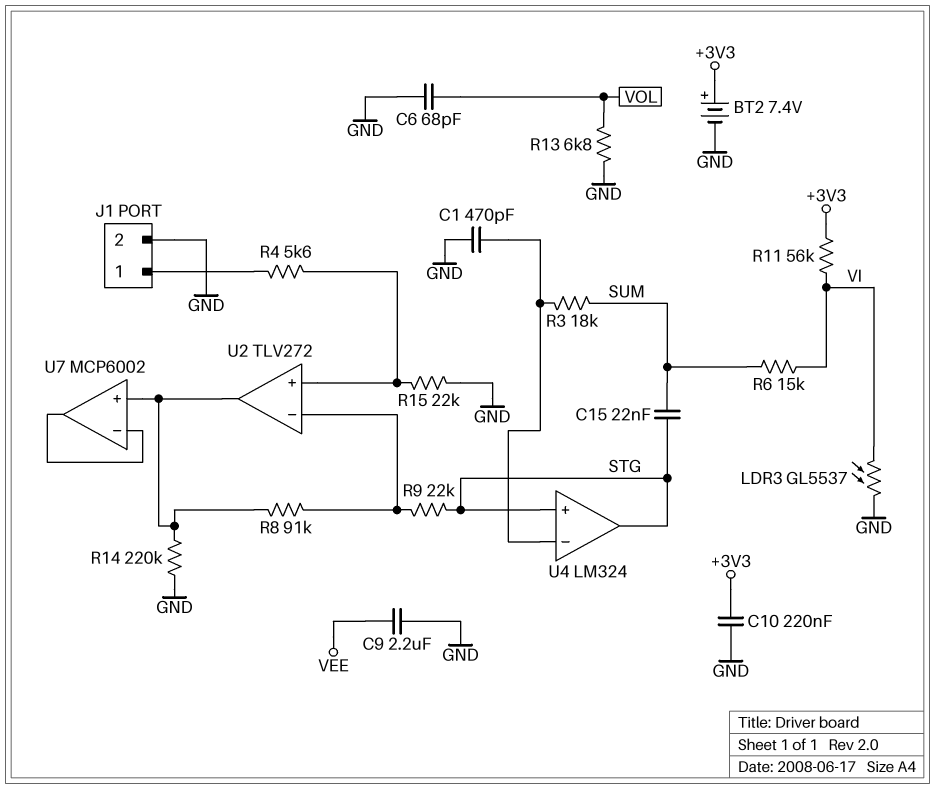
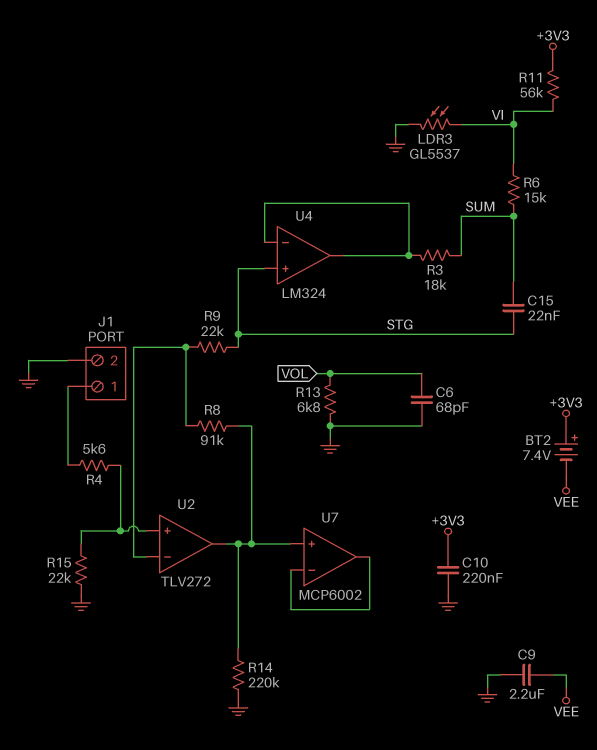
BT2: 7.4V (plus +3V3, minus GND) -> 7.4V (plus +3V3, minus VEE)
C1: 470pF (GND, U4/in-) -> none
U4 pin out: STG -> U4/in-

